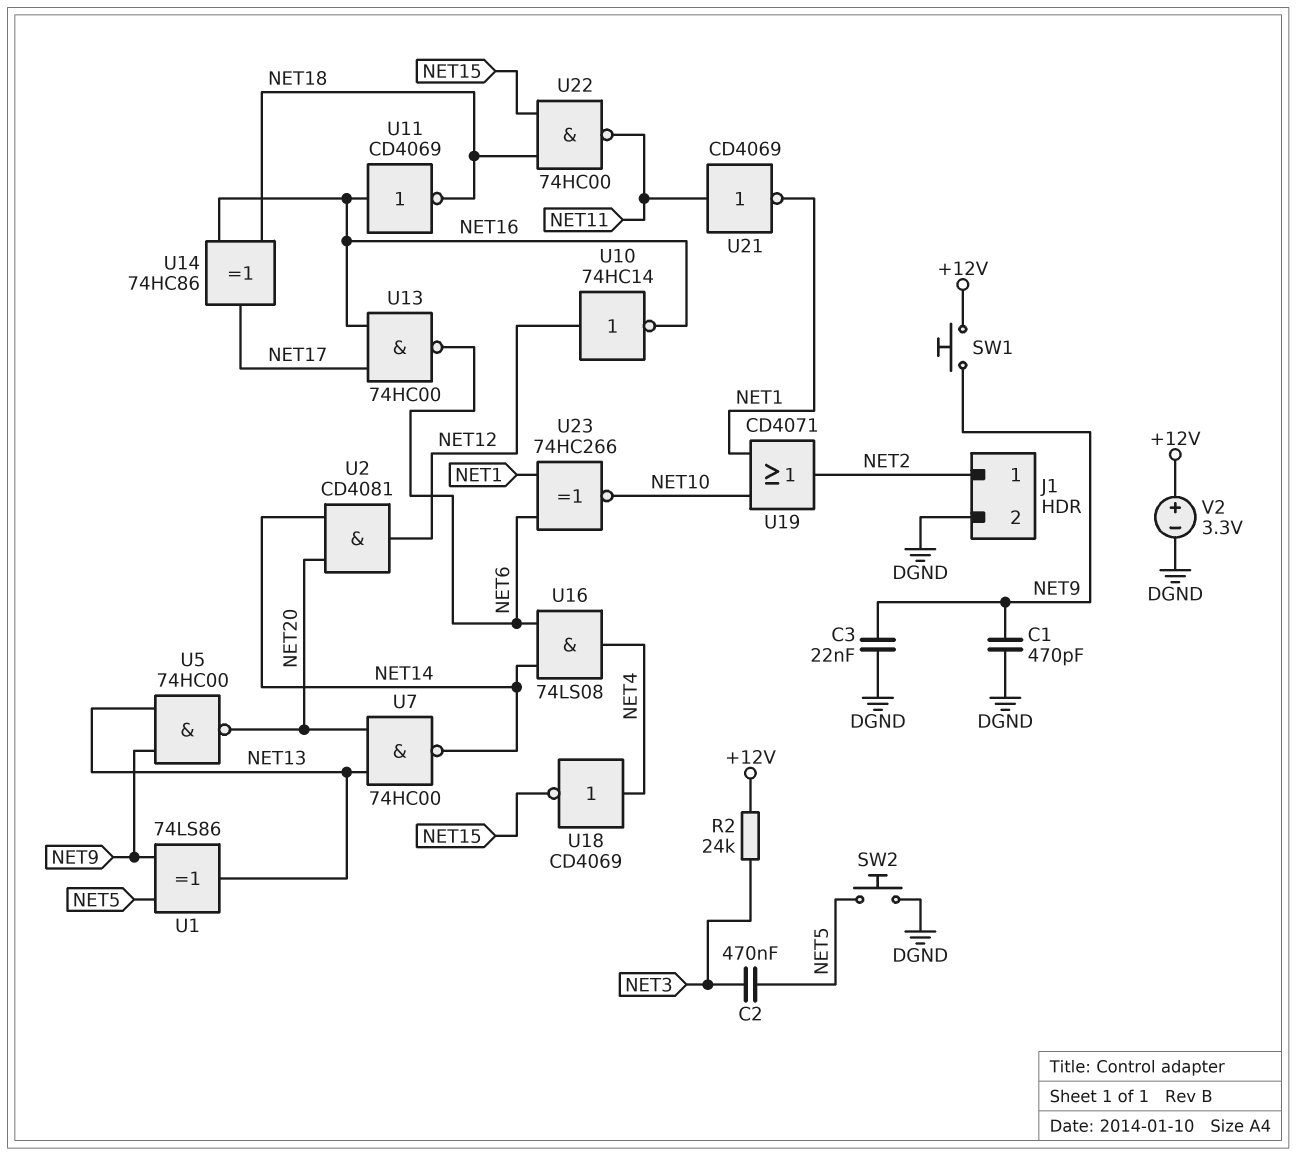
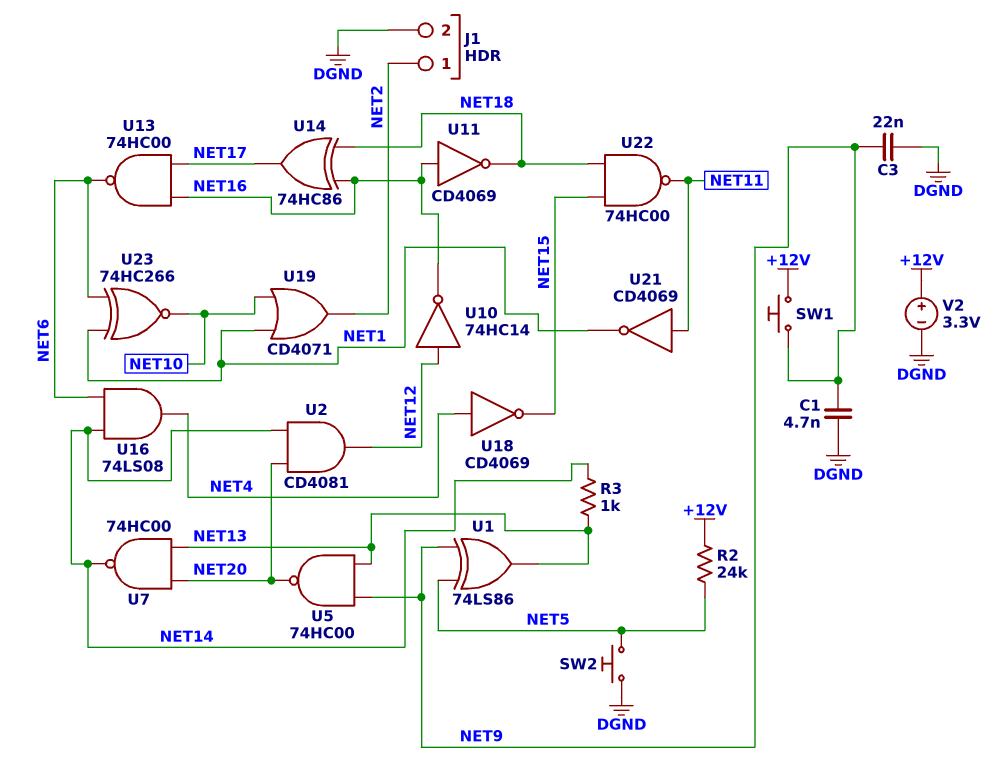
C1: 470pF (DGND, NET9) -> 4.7nF (DGND, NET9)
C2: 470nF (NET3, NET5) -> none
R2: 24k (+12V, NET3) -> 24k (+12V, NET5)
R3: none -> 1k (NET13, NET14)

